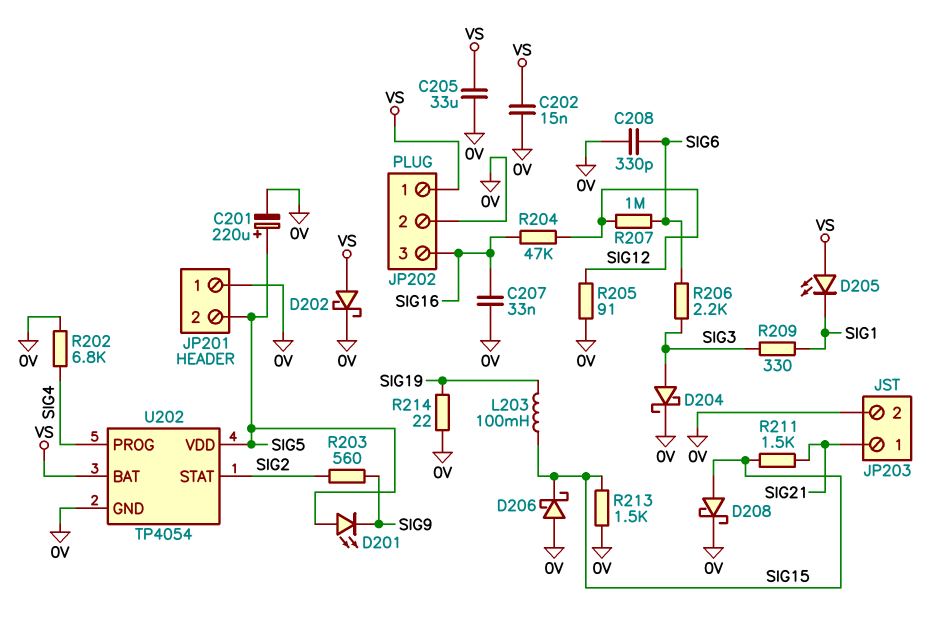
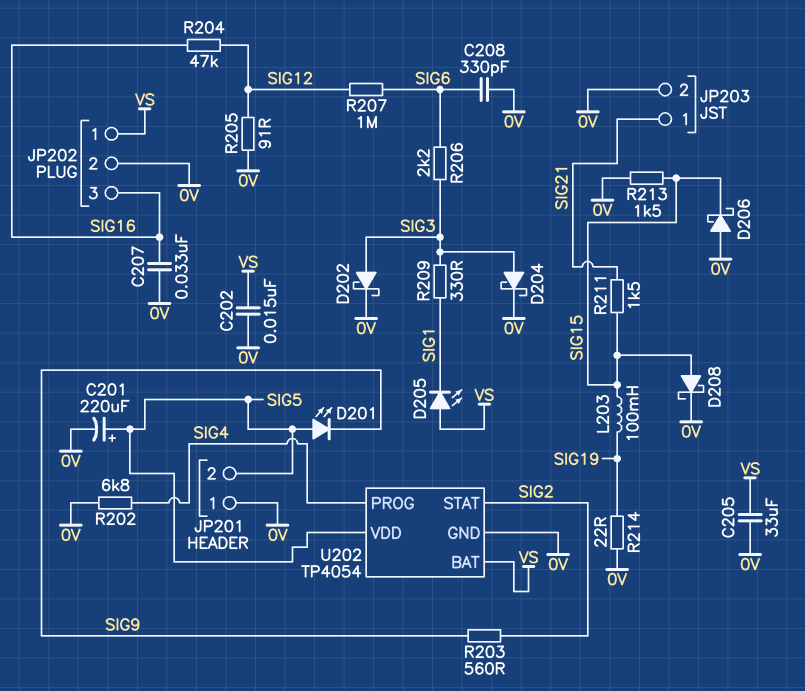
D202: schottky (A VS, K 0V) -> schottky (A SIG3, K 0V)

